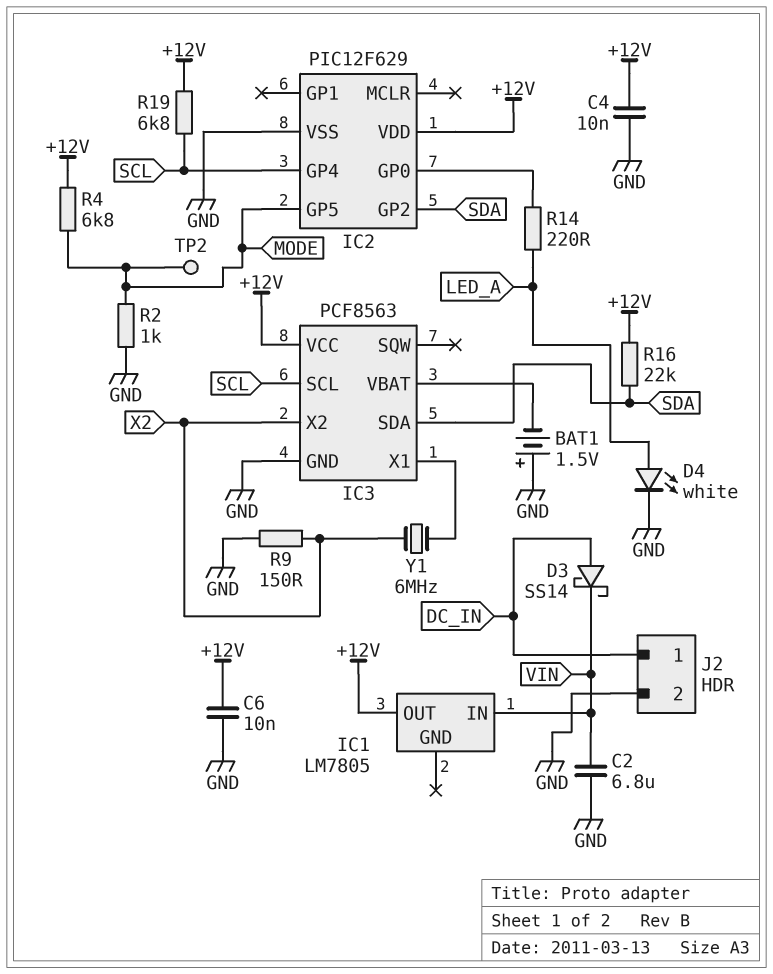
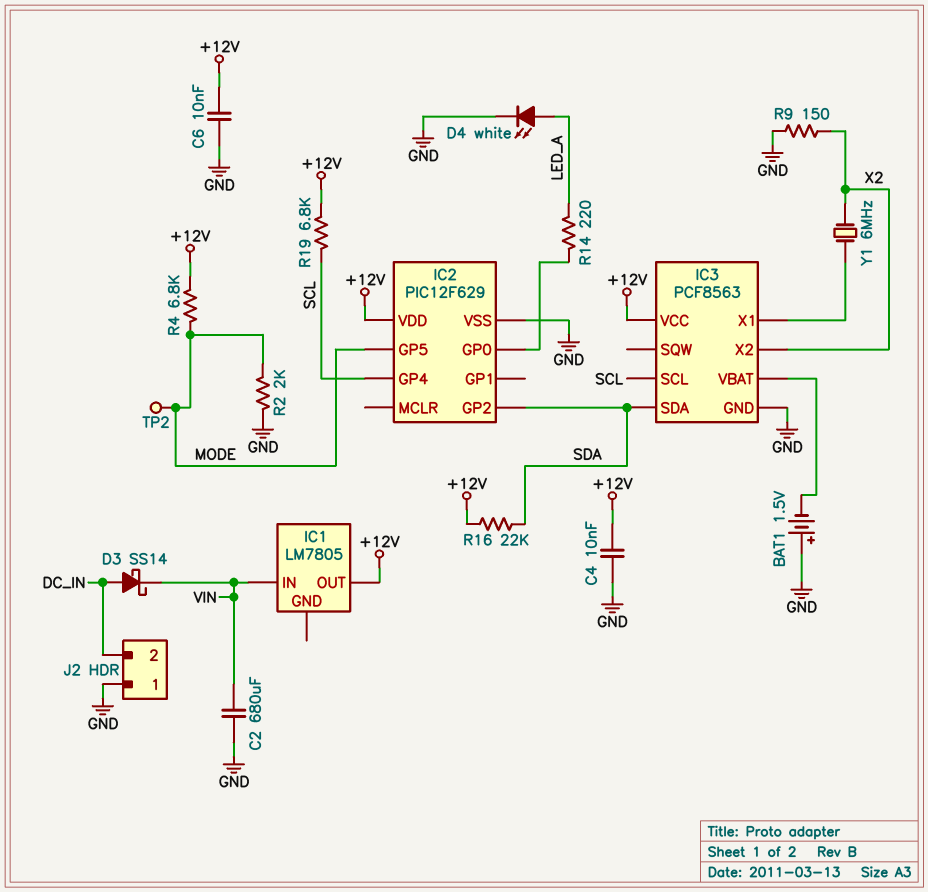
C2: 6.8uF (GND, VIN) -> 680uF (GND, VIN)
J2 pin 1: DC_IN -> GND
J2 pin 2: GND -> DC_IN
R2: 1k (GND, MODE) -> 2k (GND, MODE)

